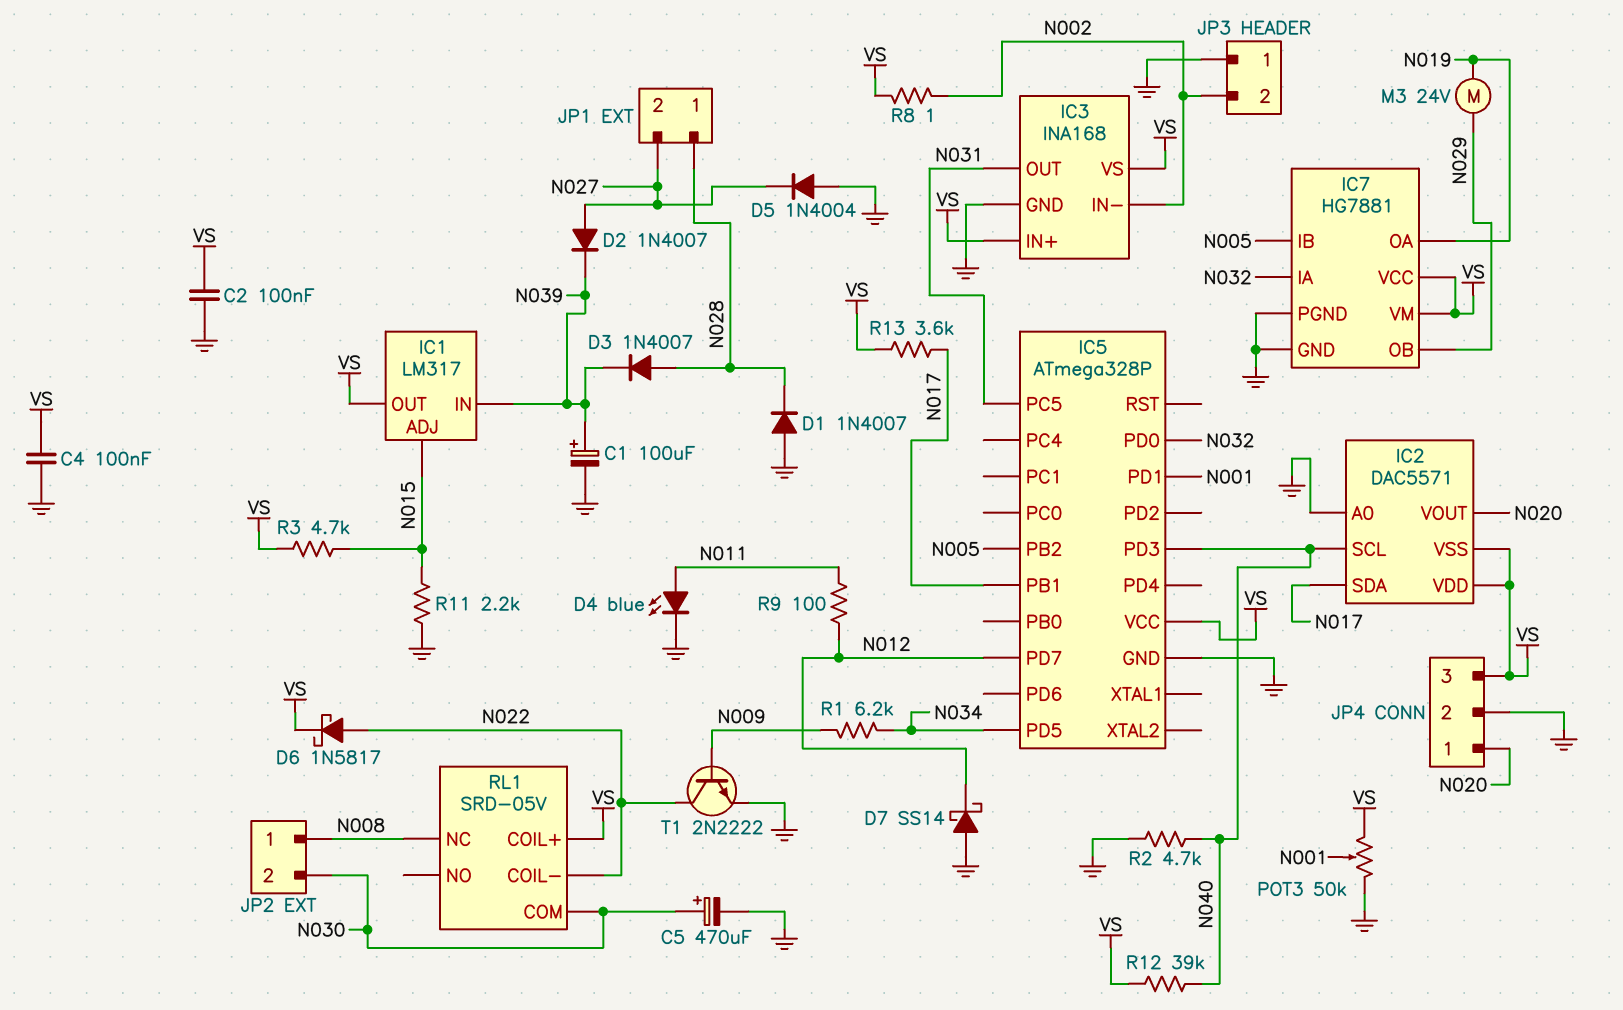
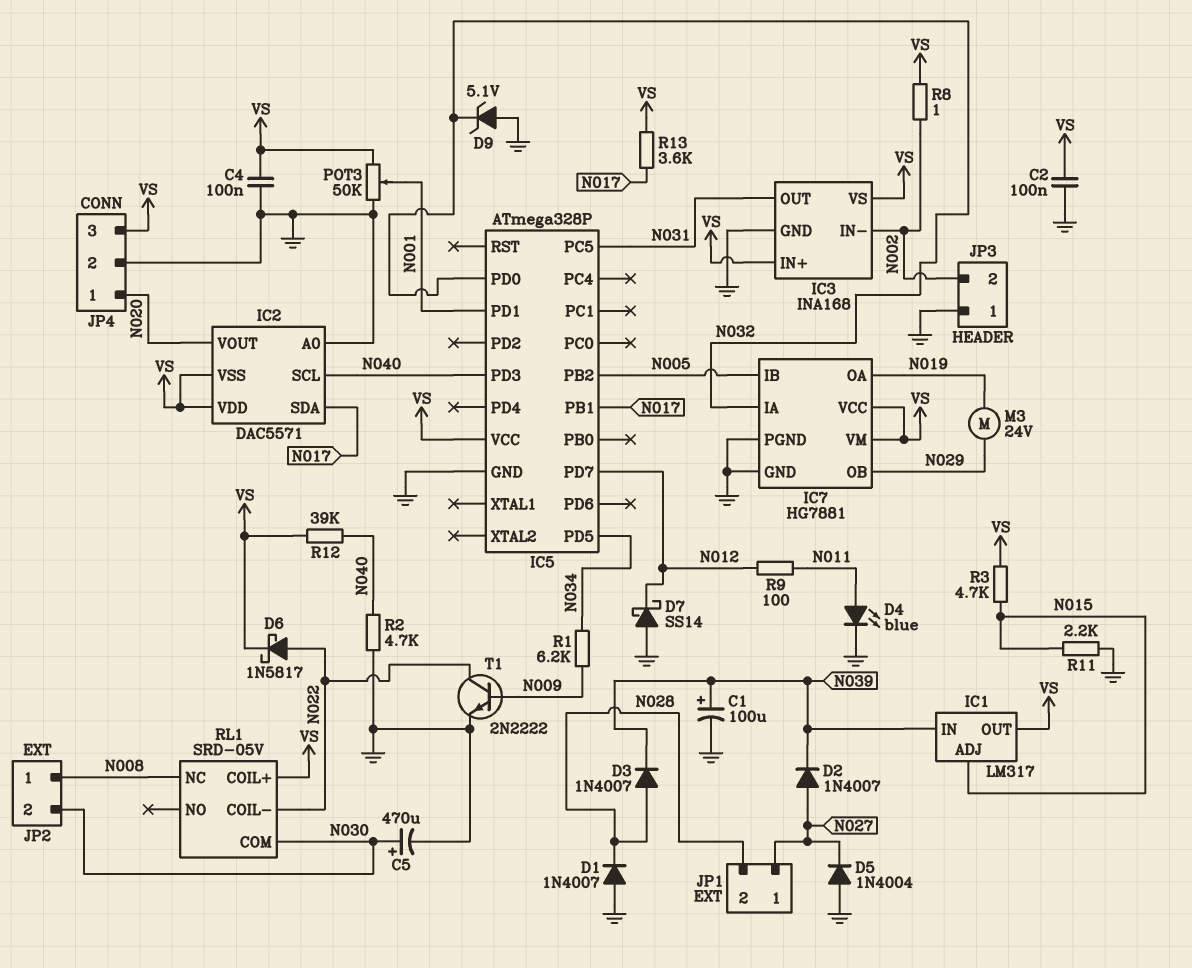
D9: none -> zener 5.1V (A GND, K N032)
JP1 pin 1: N028 -> N027
JP1 pin 2: N027 -> N028

